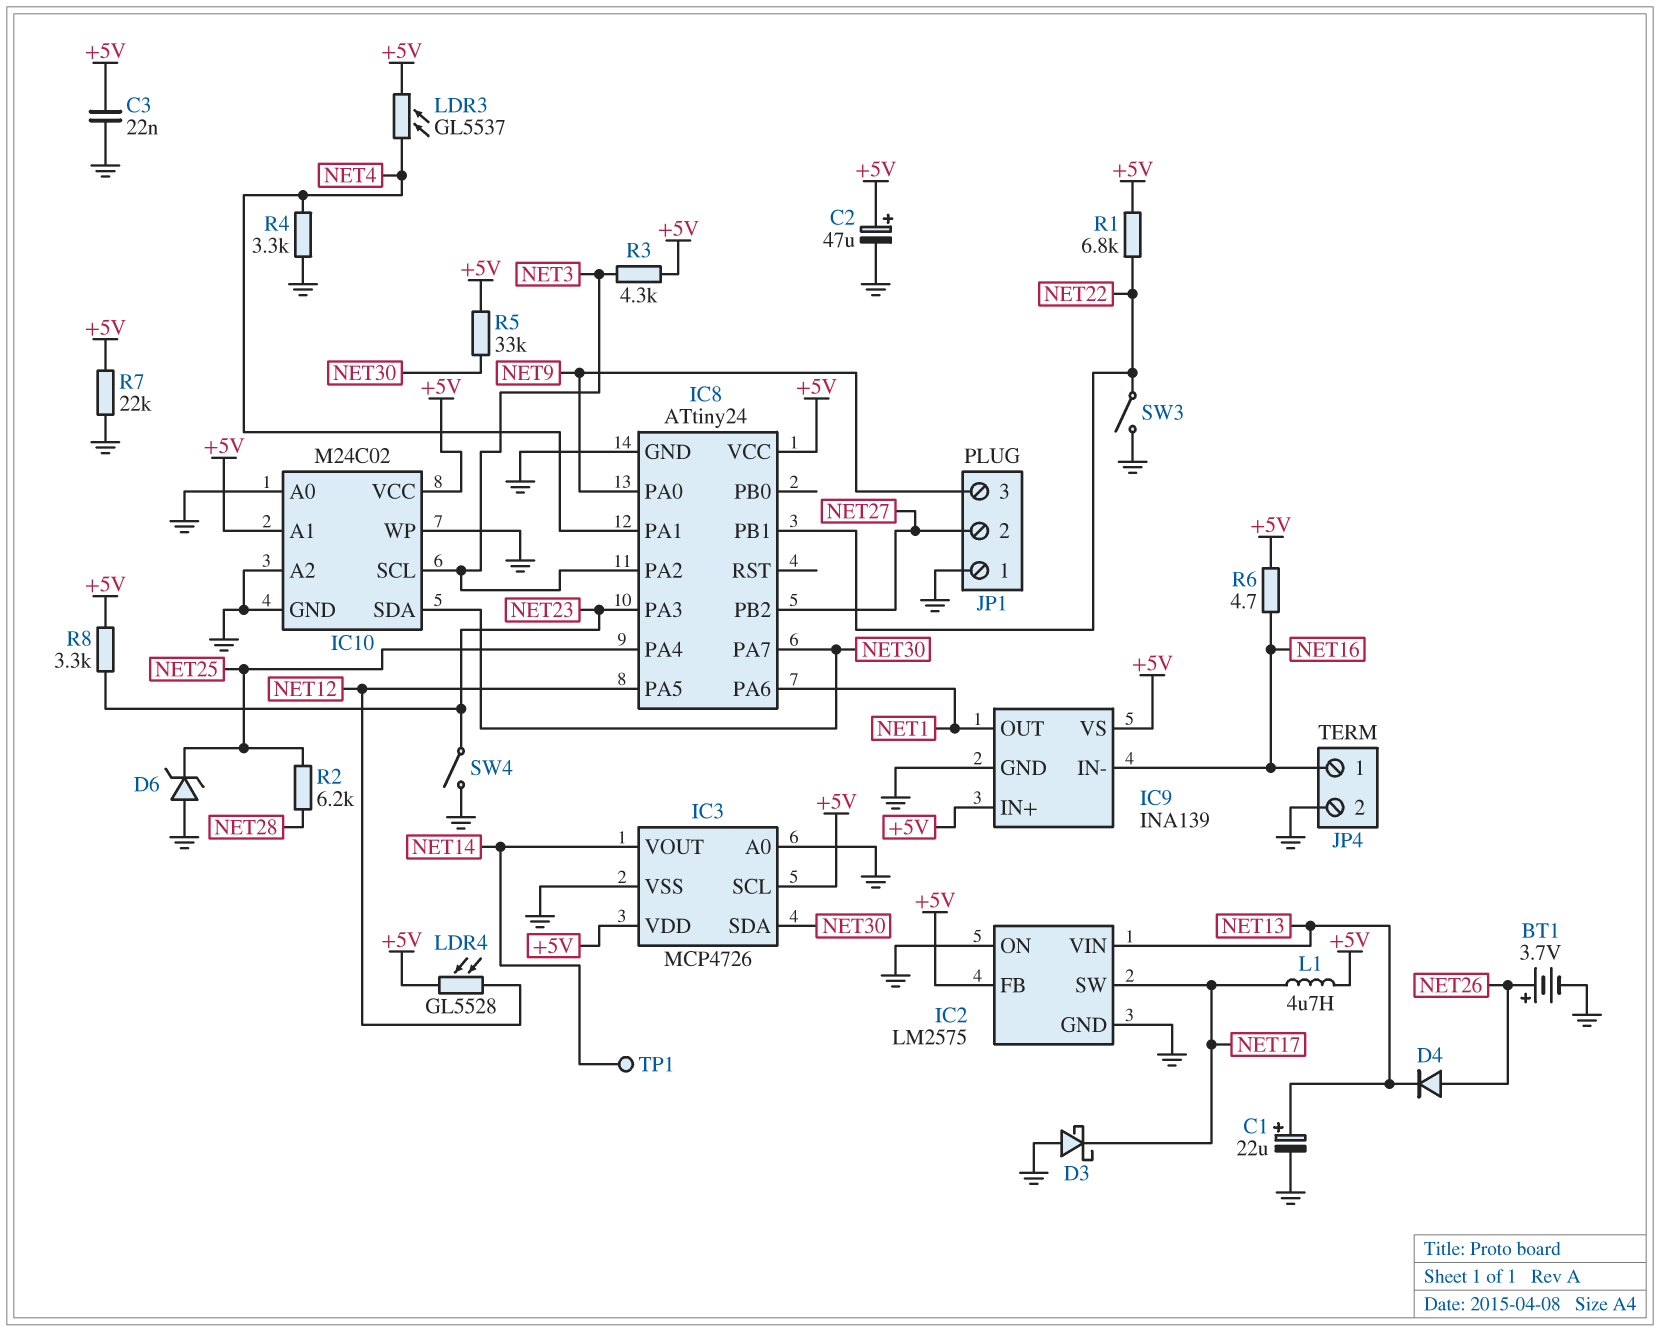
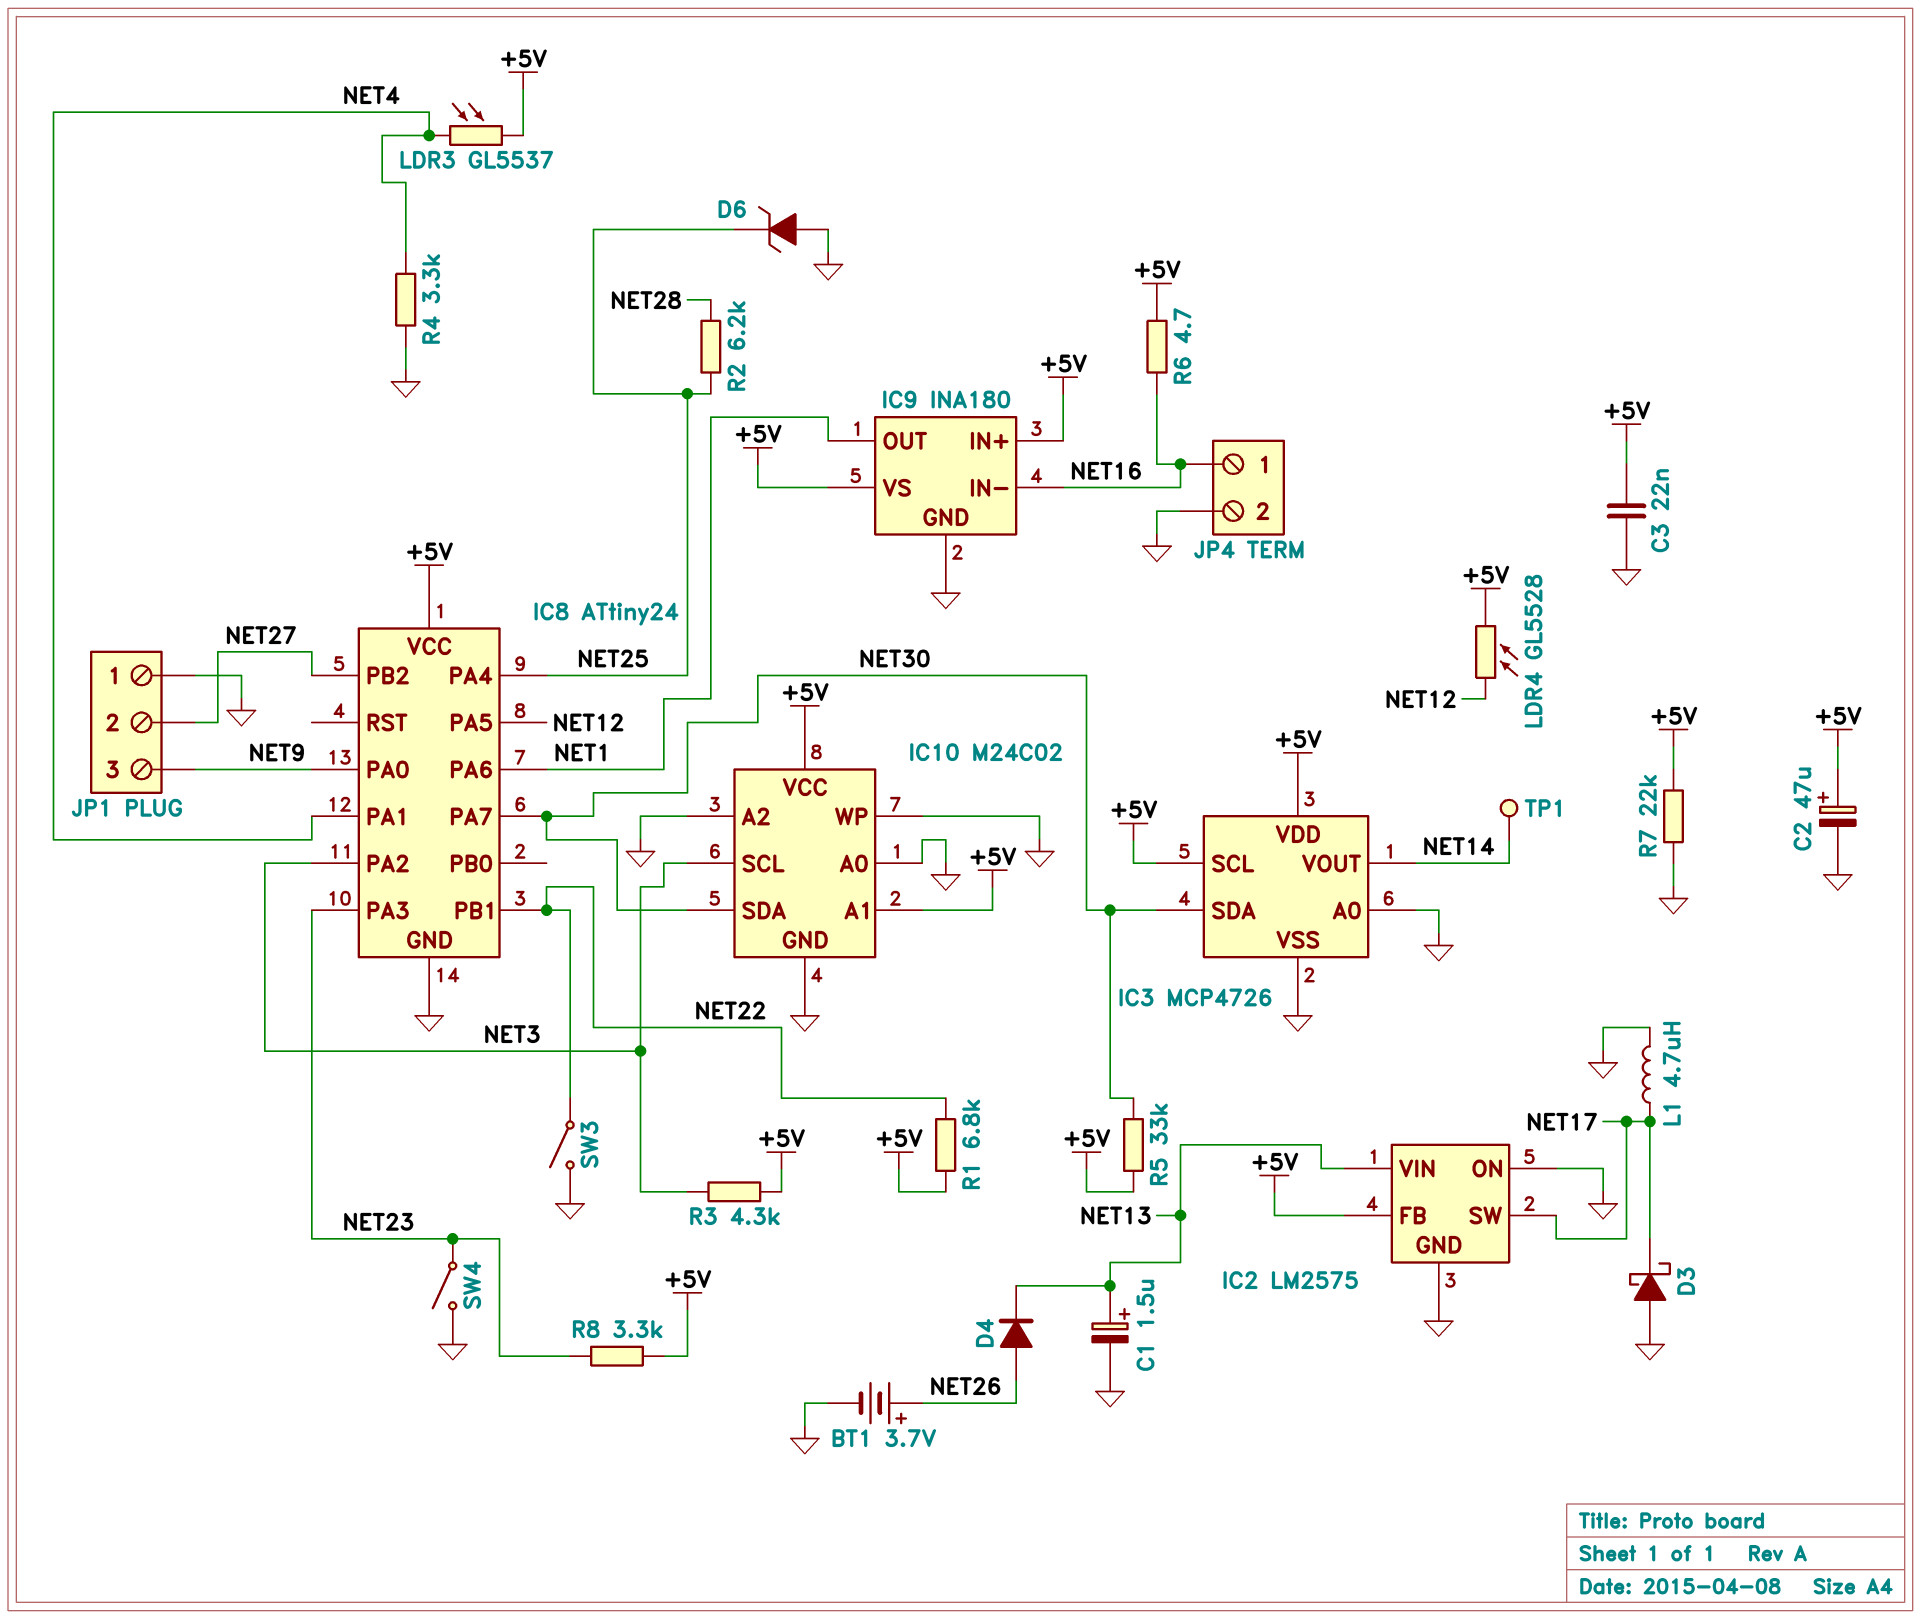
C1: 22uF (plus NET13, minus GND) -> 1.5uF (plus NET13, minus GND)
IC9: INA139 -> INA180
L1: 4.7uH (+5V, NET17) -> 4.7uH (GND, NET17)

